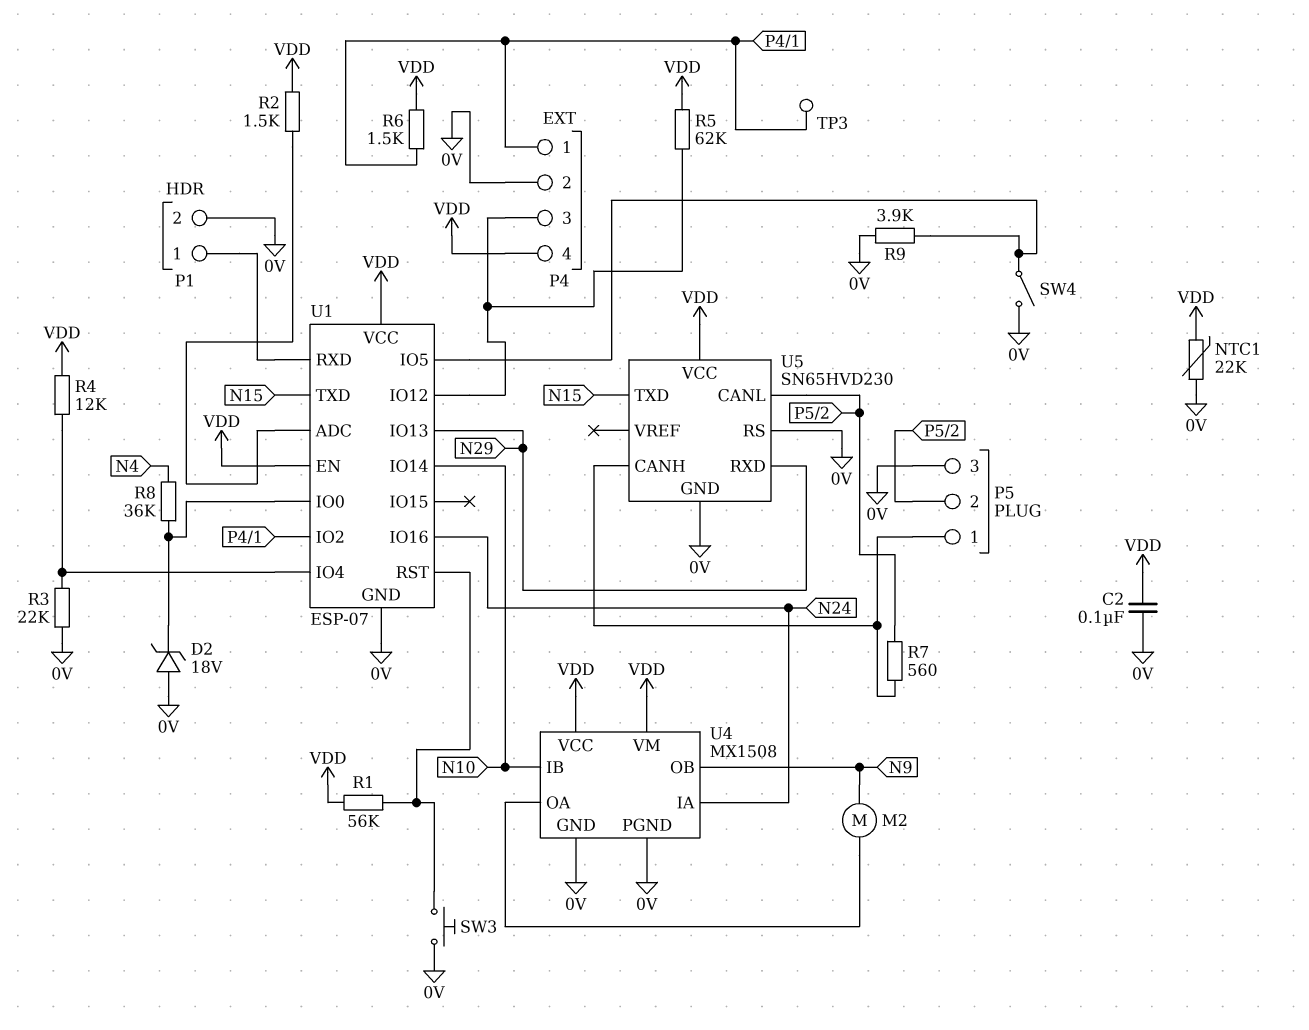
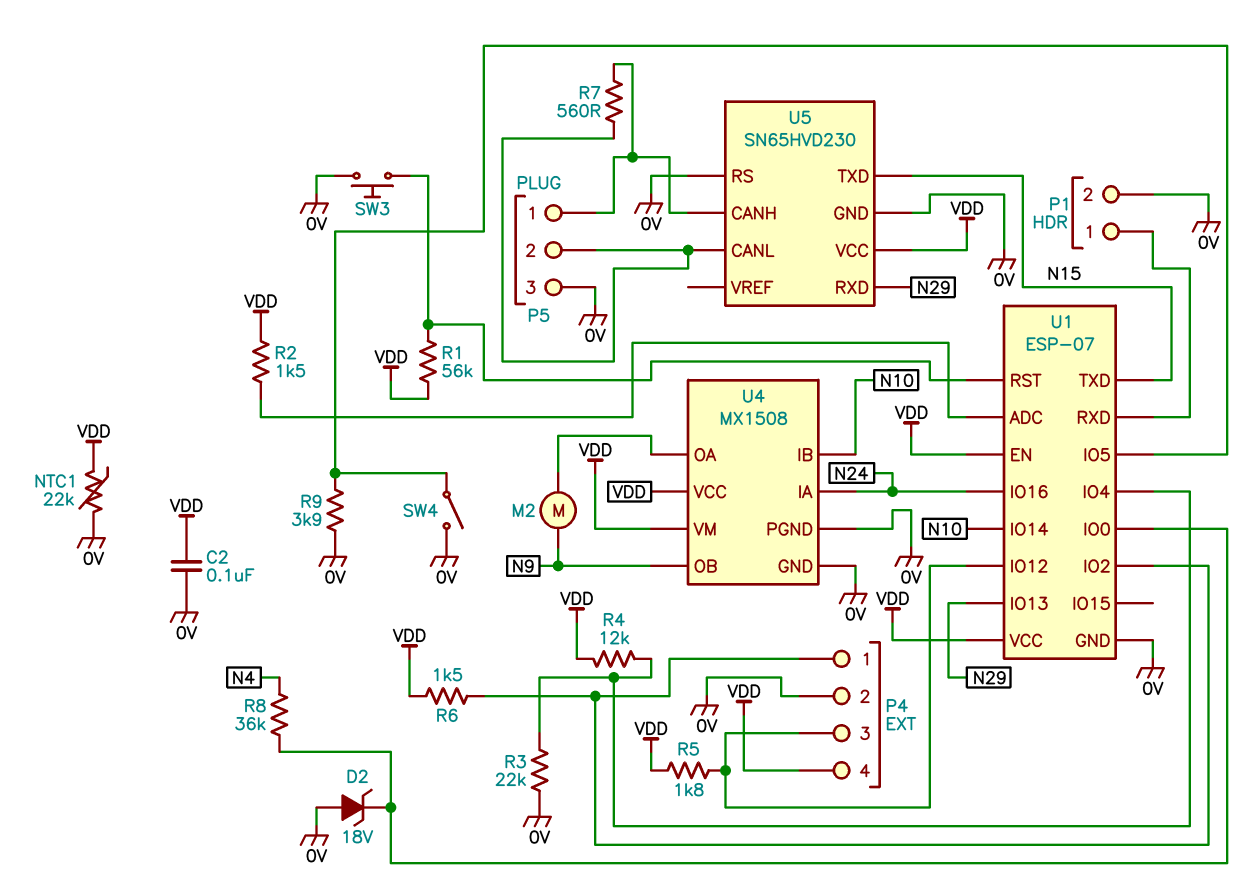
R5: 62k (P4/3, VDD) -> 1.8k (P4/3, VDD)
TP3: test point (P4/1) -> none

